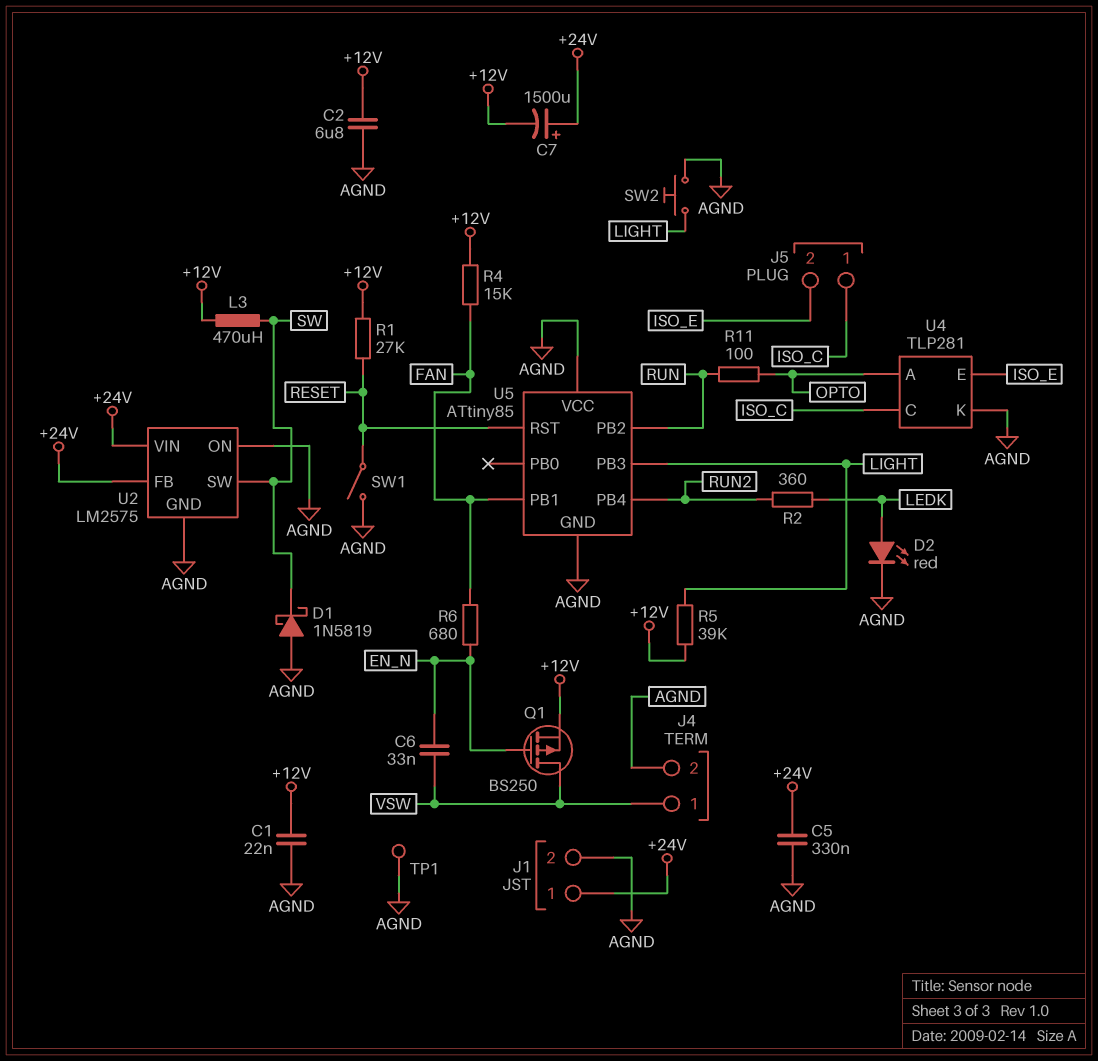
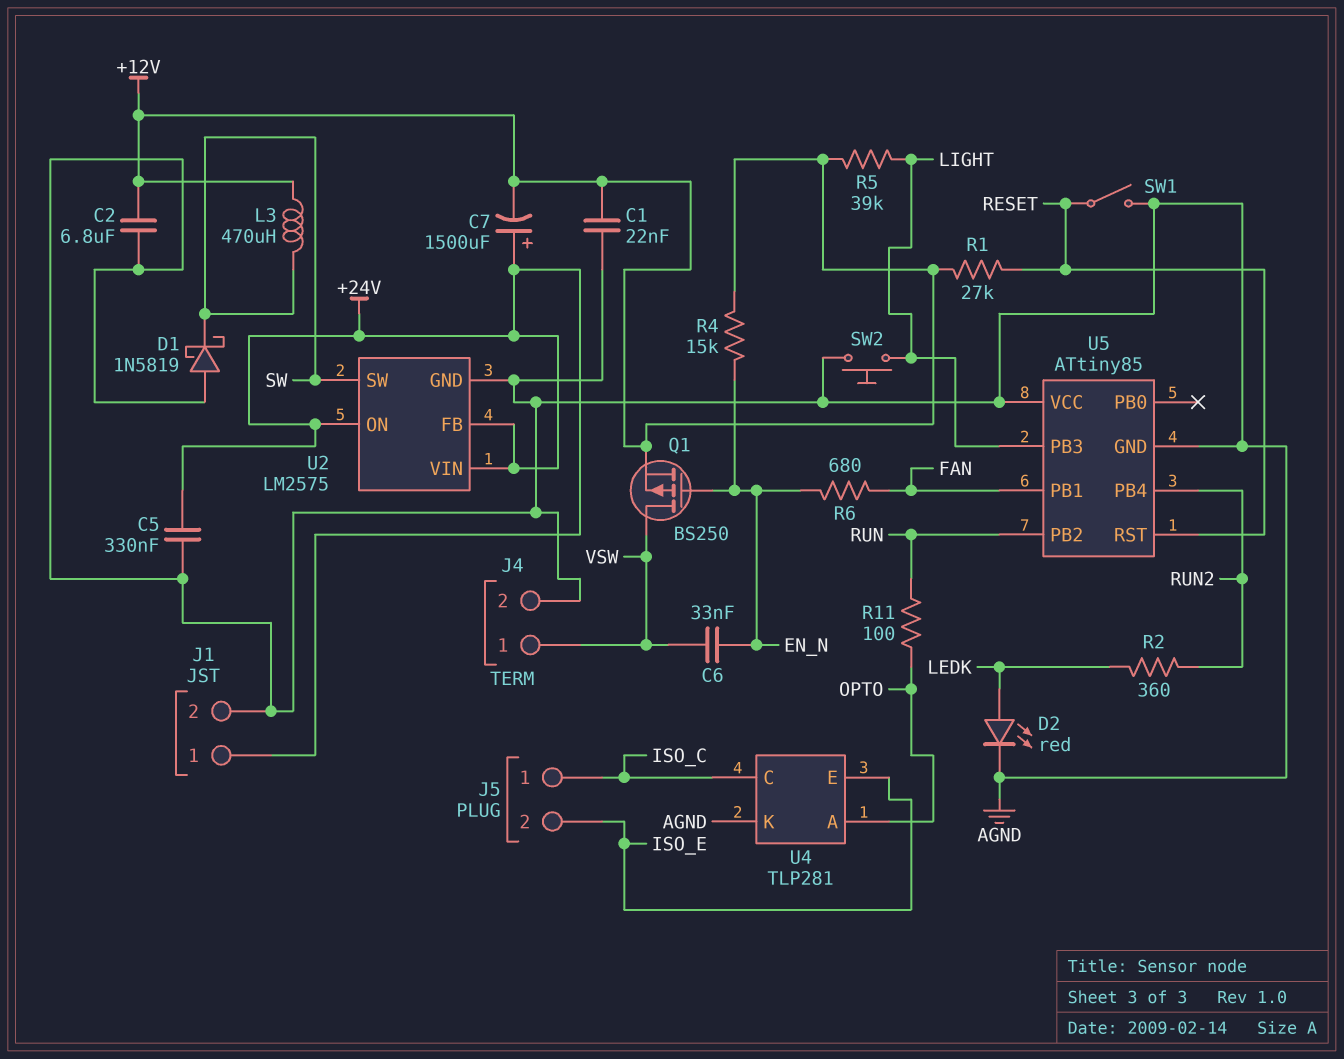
R4: 15k (+12V, FAN) -> 15k (+12V, EN_N)
TP1: test point (AGND) -> none
U2 pin ON: AGND -> +24V

